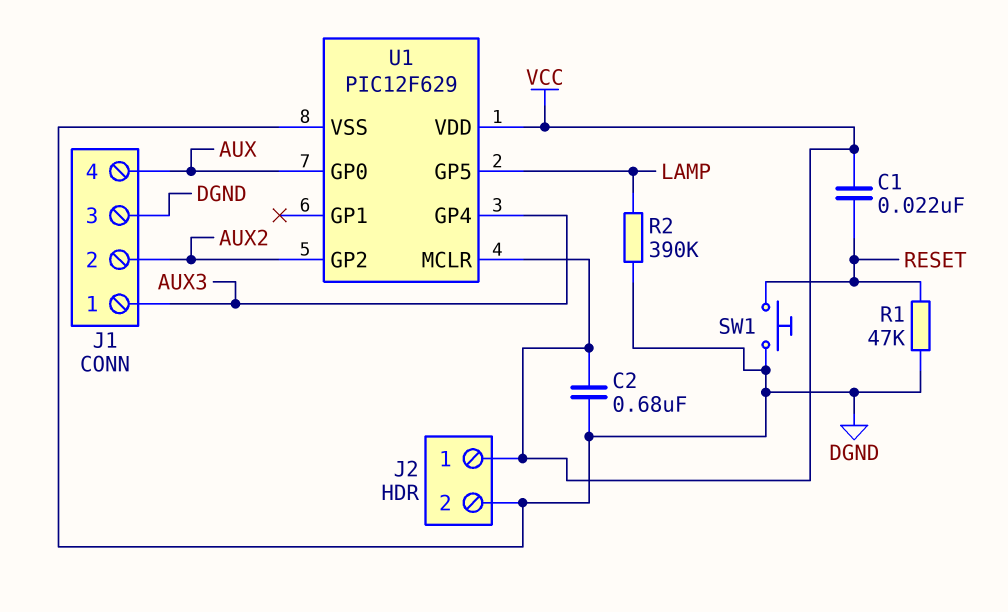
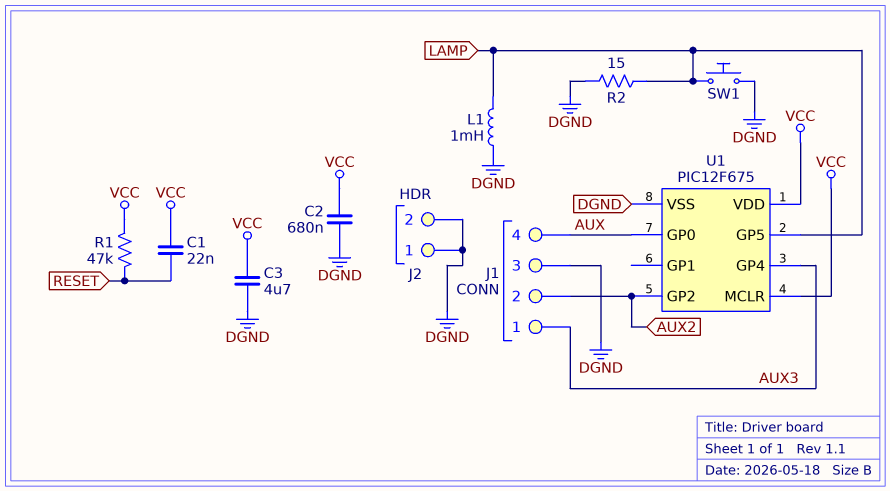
C3: none -> 4.7uF (DGND, VCC)
J2 pin 1: VCC -> DGND
L1: none -> 1mH (DGND, LAMP)
R1: 47k (DGND, RESET) -> 47k (RESET, VCC)
R2: 390k (DGND, LAMP) -> 15 (DGND, LAMP)
SW1: button (DGND, RESET) -> button (DGND, LAMP)
U1: PIC12F629 -> PIC12F675

